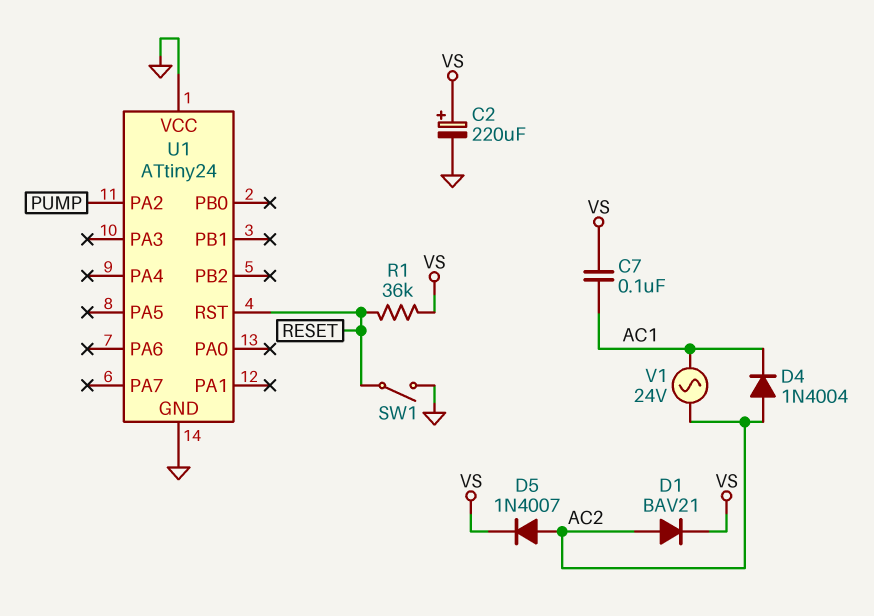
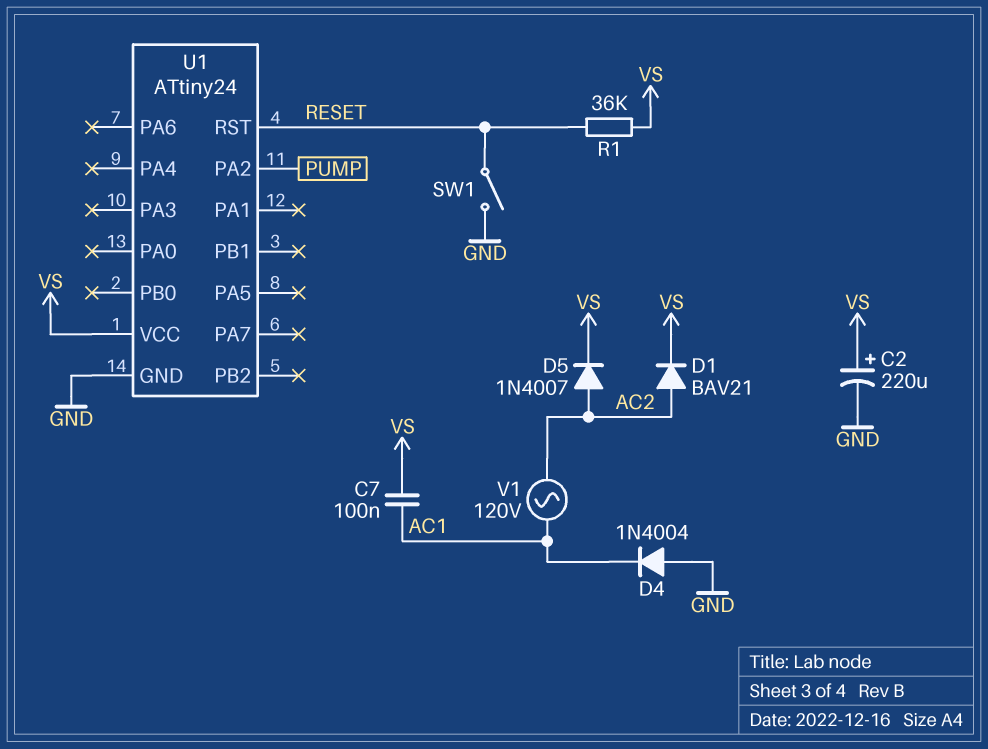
D4: diode 1N4004 (A AC2, K AC1) -> diode 1N4004 (A GND, K AC1)
U1 pin VCC: GND -> VS
V1: AC 24V (AC1, AC2) -> AC 120V (AC1, AC2)

